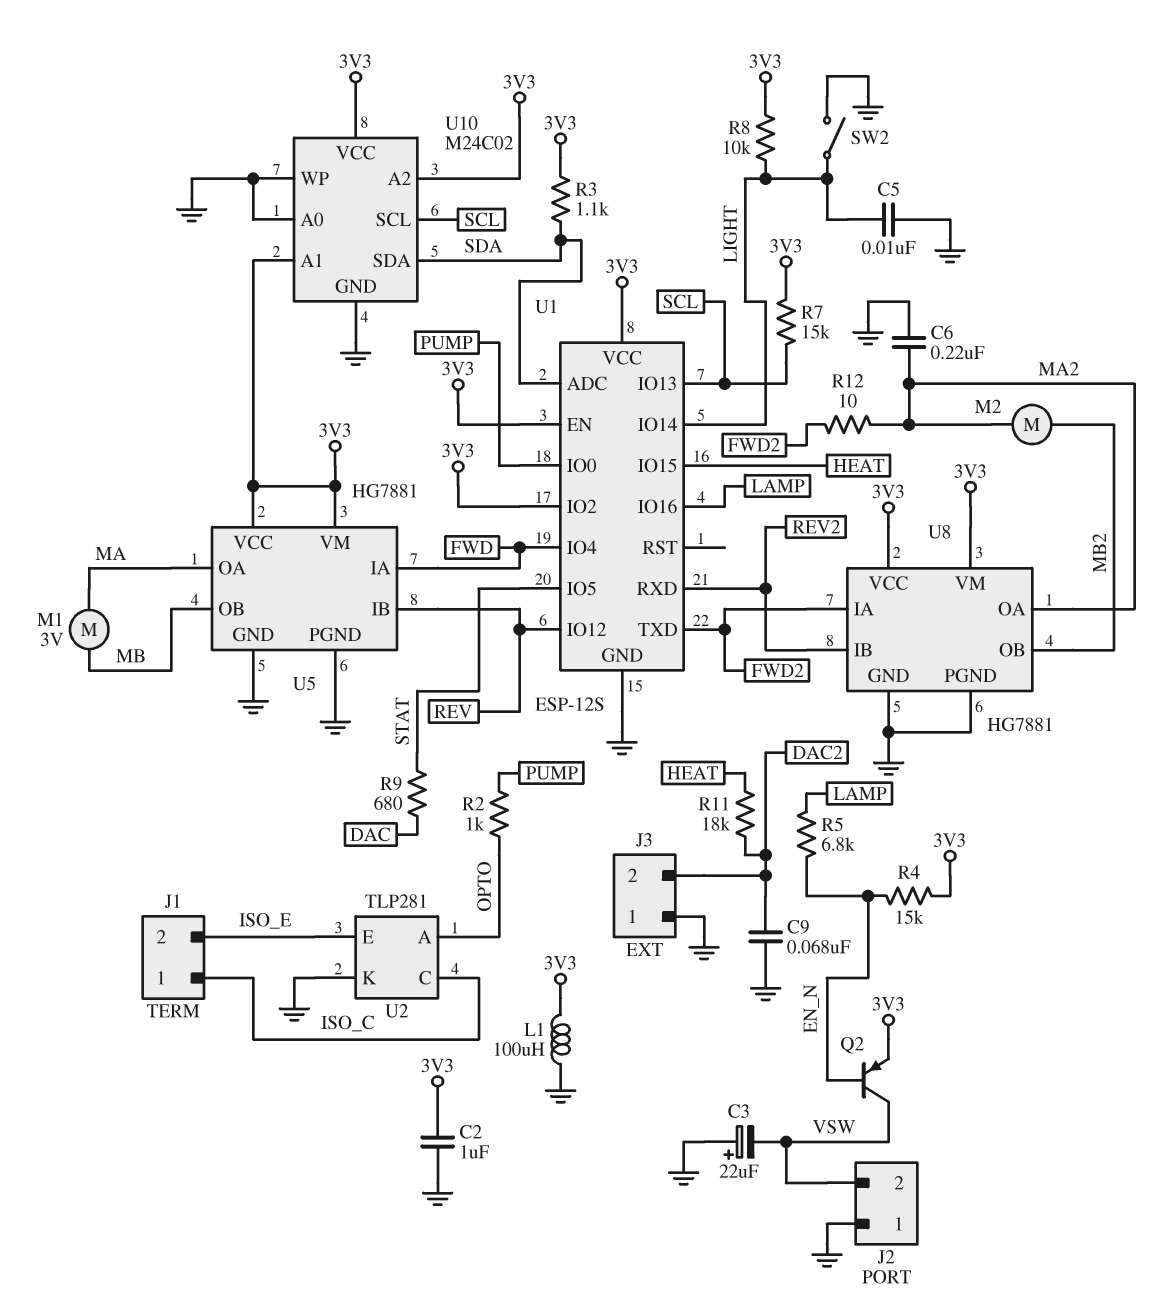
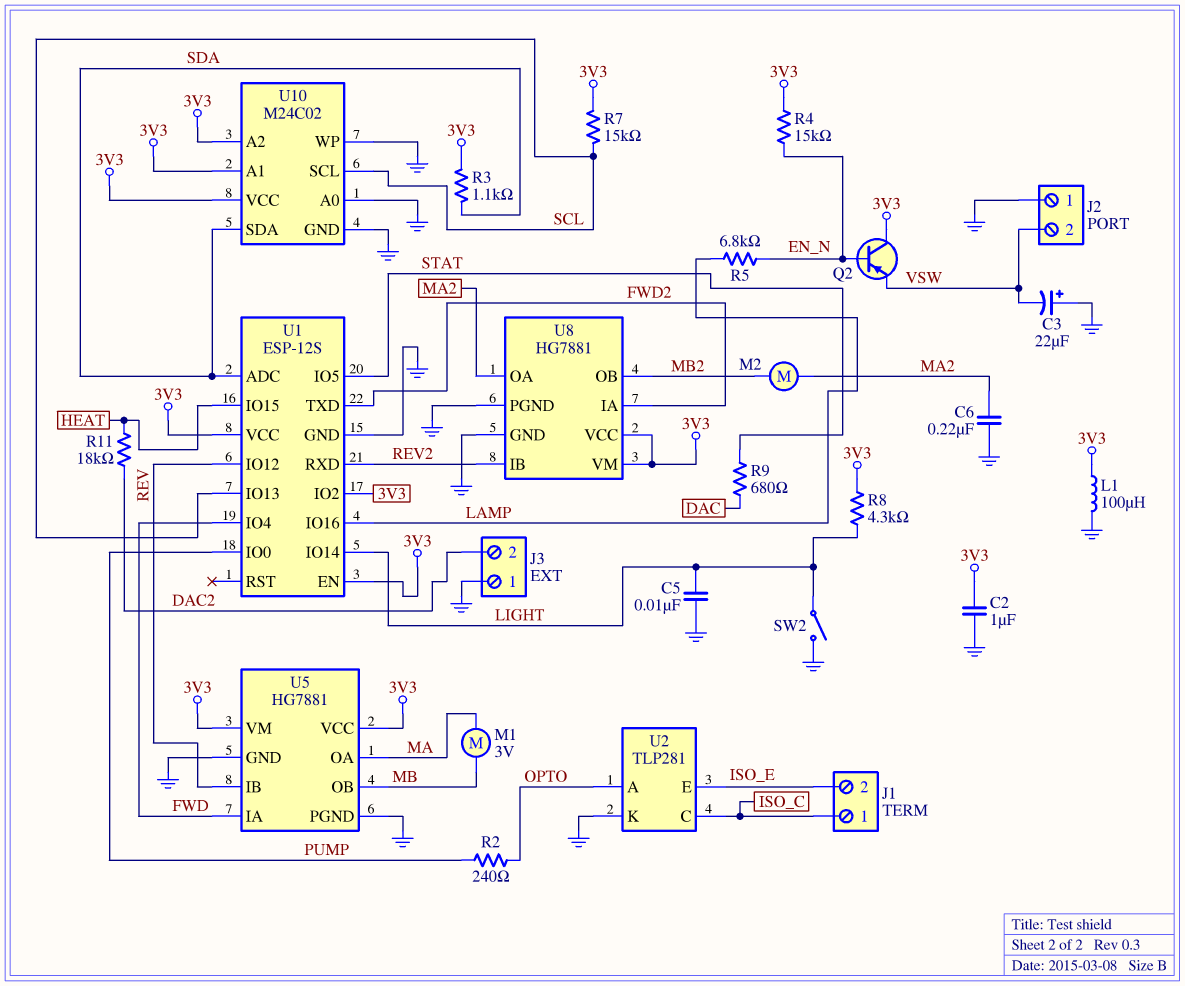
C9: 68nF (DAC2, GND) -> none
Q2: PNP (B EN_N, C VSW, E 3V3) -> PNP (B EN_N, C 3V3, E VSW)
R2: 1k (OPTO, PUMP) -> 240 (OPTO, PUMP)
R8: 10k (3V3, LIGHT) -> 4.3k (3V3, LIGHT)
R12: 10 (FWD2, MA2) -> none

